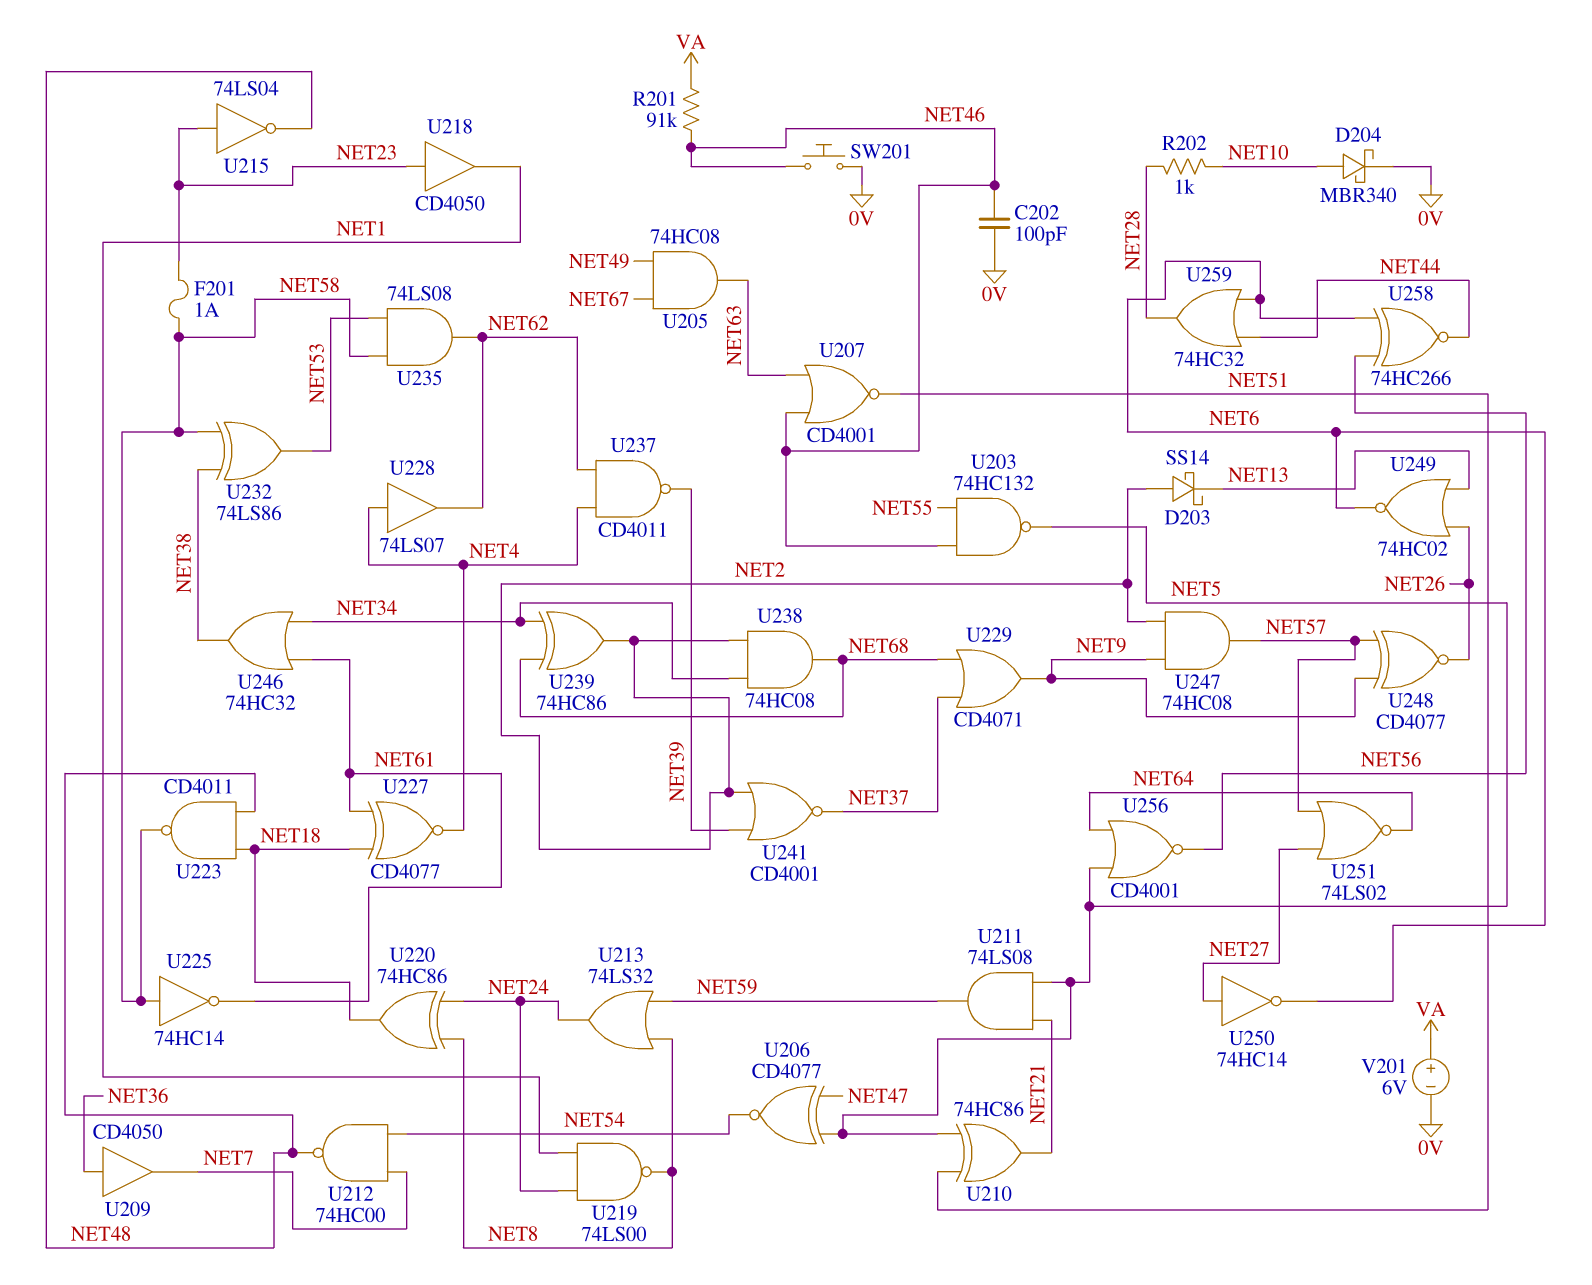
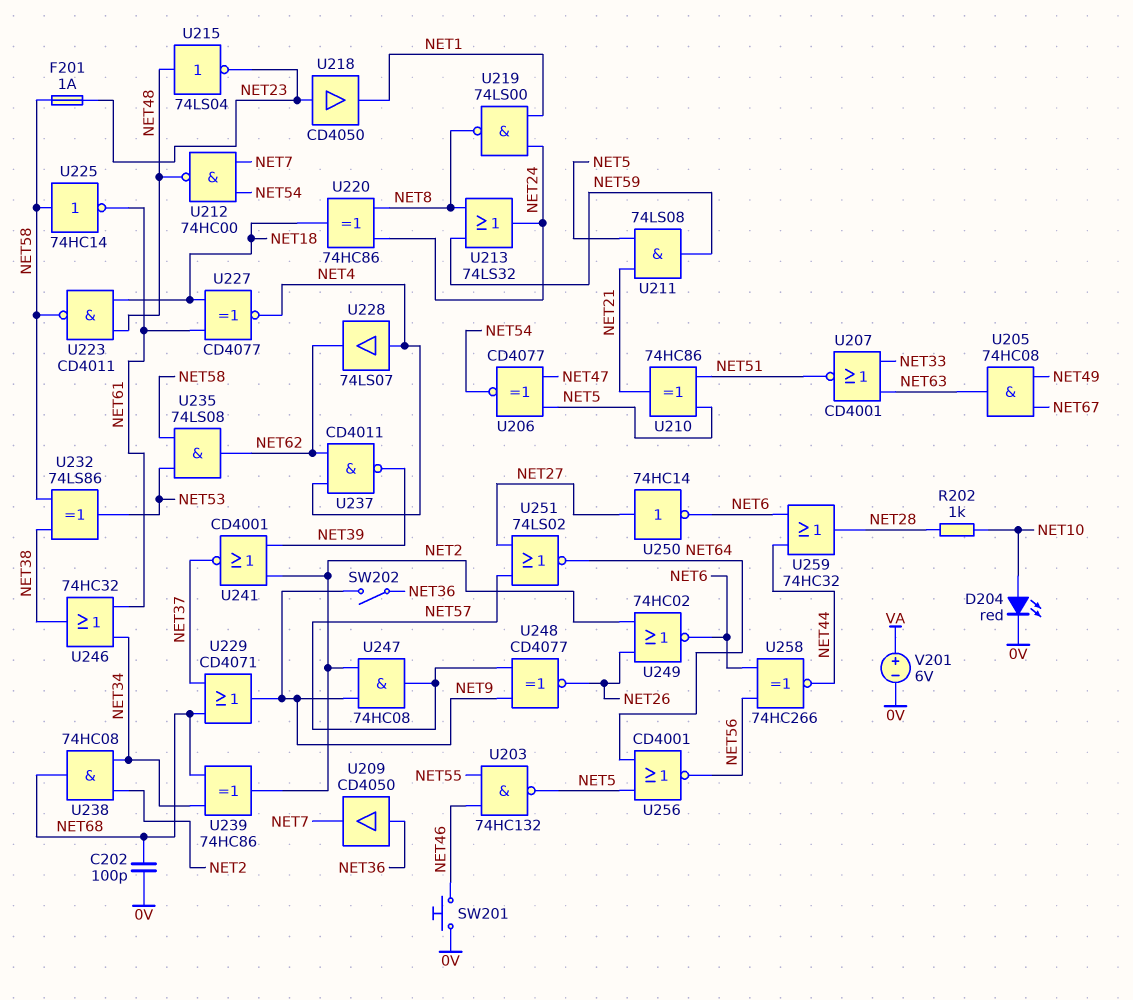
C202: 100pF (0V, NET46) -> 100pF (0V, NET68)
D203: schottky SS14 (A NET2, K NET13) -> none
D204: schottky MBR340 (A NET10, K 0V) -> LED red (A NET10, K 0V)
R201: 91k (NET46, VA) -> none
SW202: none -> switch (NET9, NET36)
U207: NOR CD4001 (in NET46, in NET63, out NET51) -> NOR CD4001 (in NET33, in NET63, out NET51)
U215: NOT 74LS04 (in NET23, out NET48) -> NOT 74LS04 (in NET48, out NET23)
U249: NOR 74HC02 (in NET13, in NET26, out NET6) -> NOR 74HC02 (in NET2, in NET26, out NET6)

